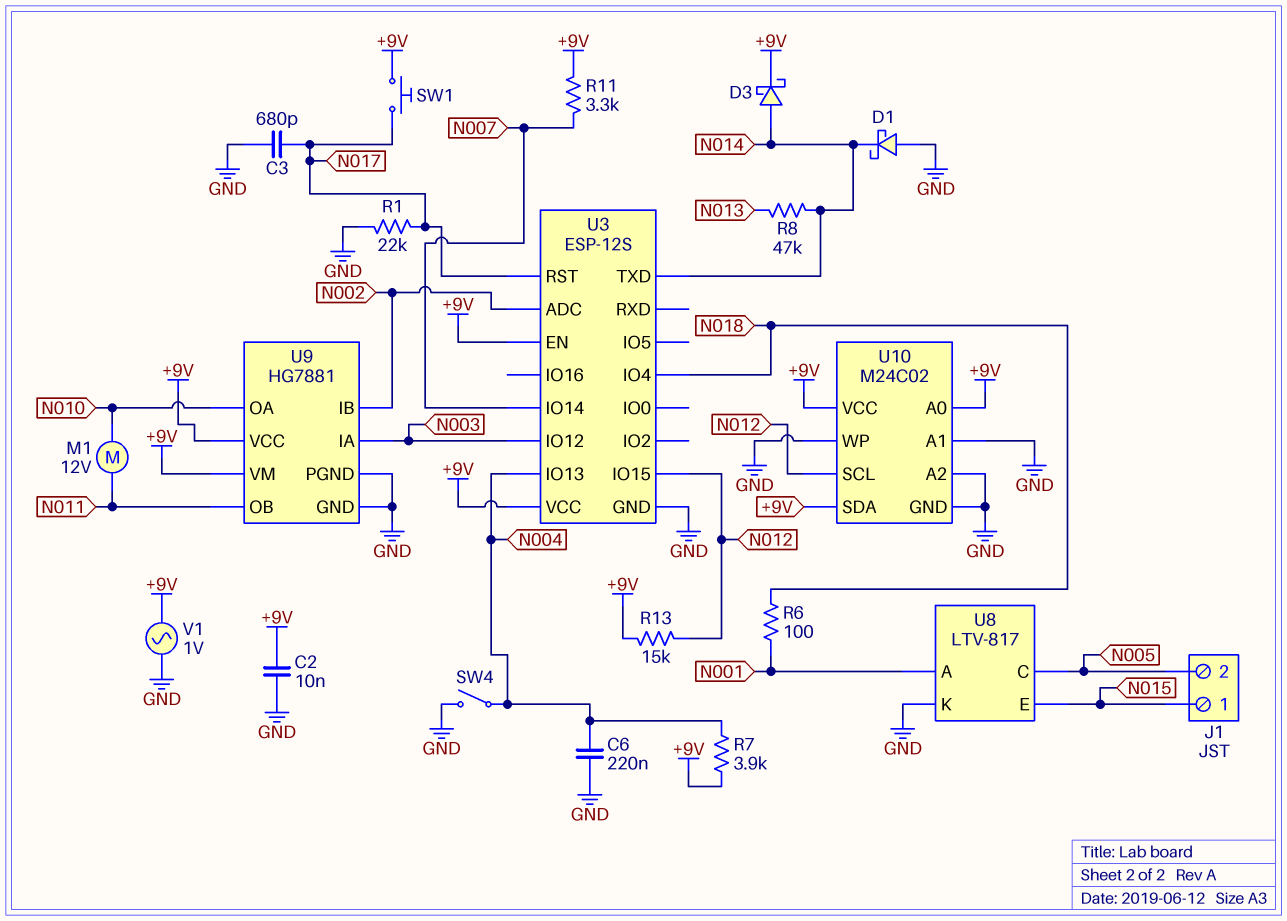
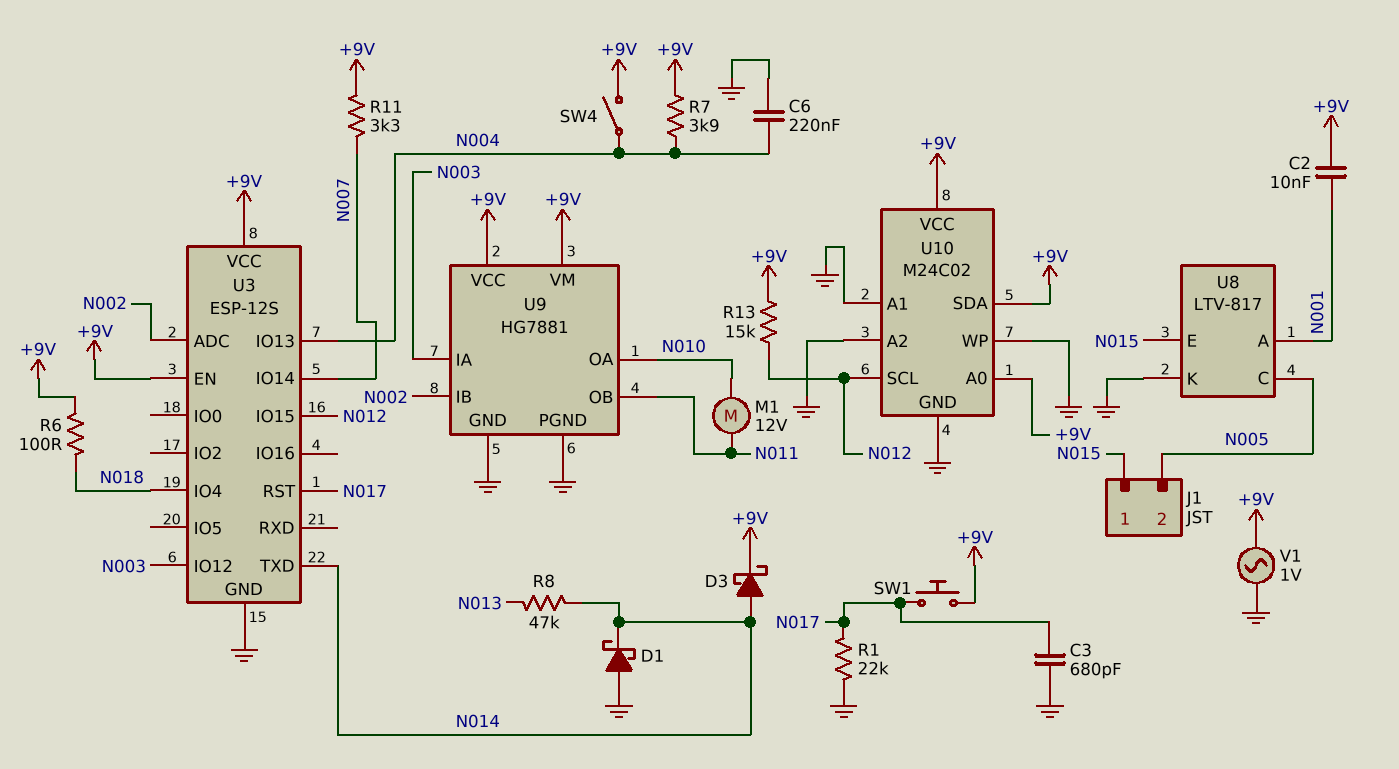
C2: 10nF (+9V, GND) -> 10nF (+9V, N001)
R6: 100 (N001, N018) -> 100 (+9V, N018)
SW4: switch (GND, N004) -> switch (+9V, N004)

